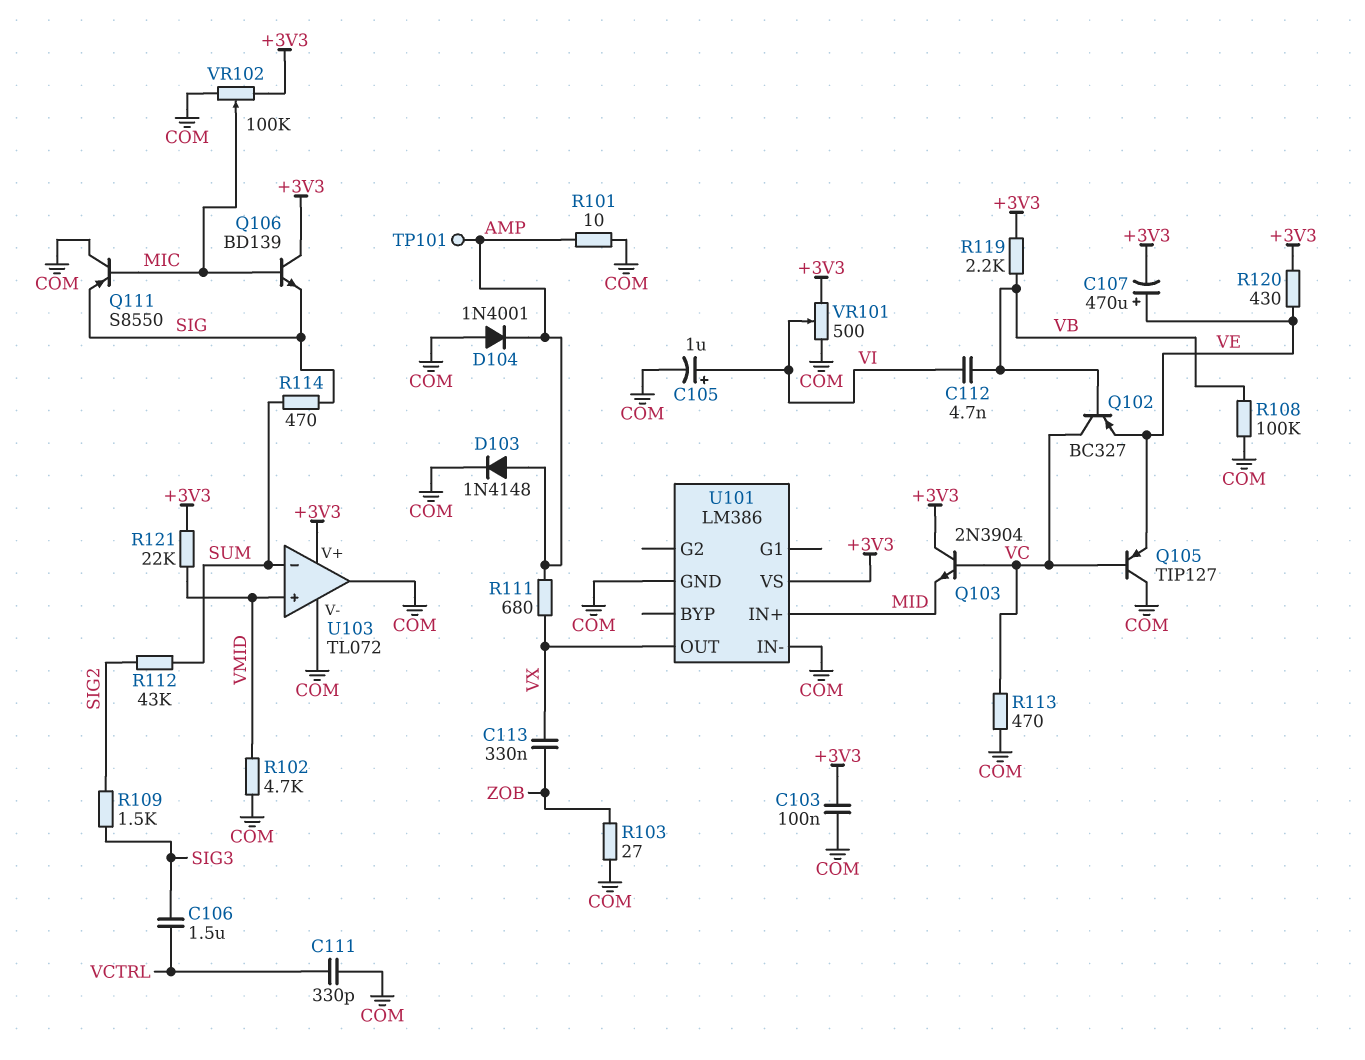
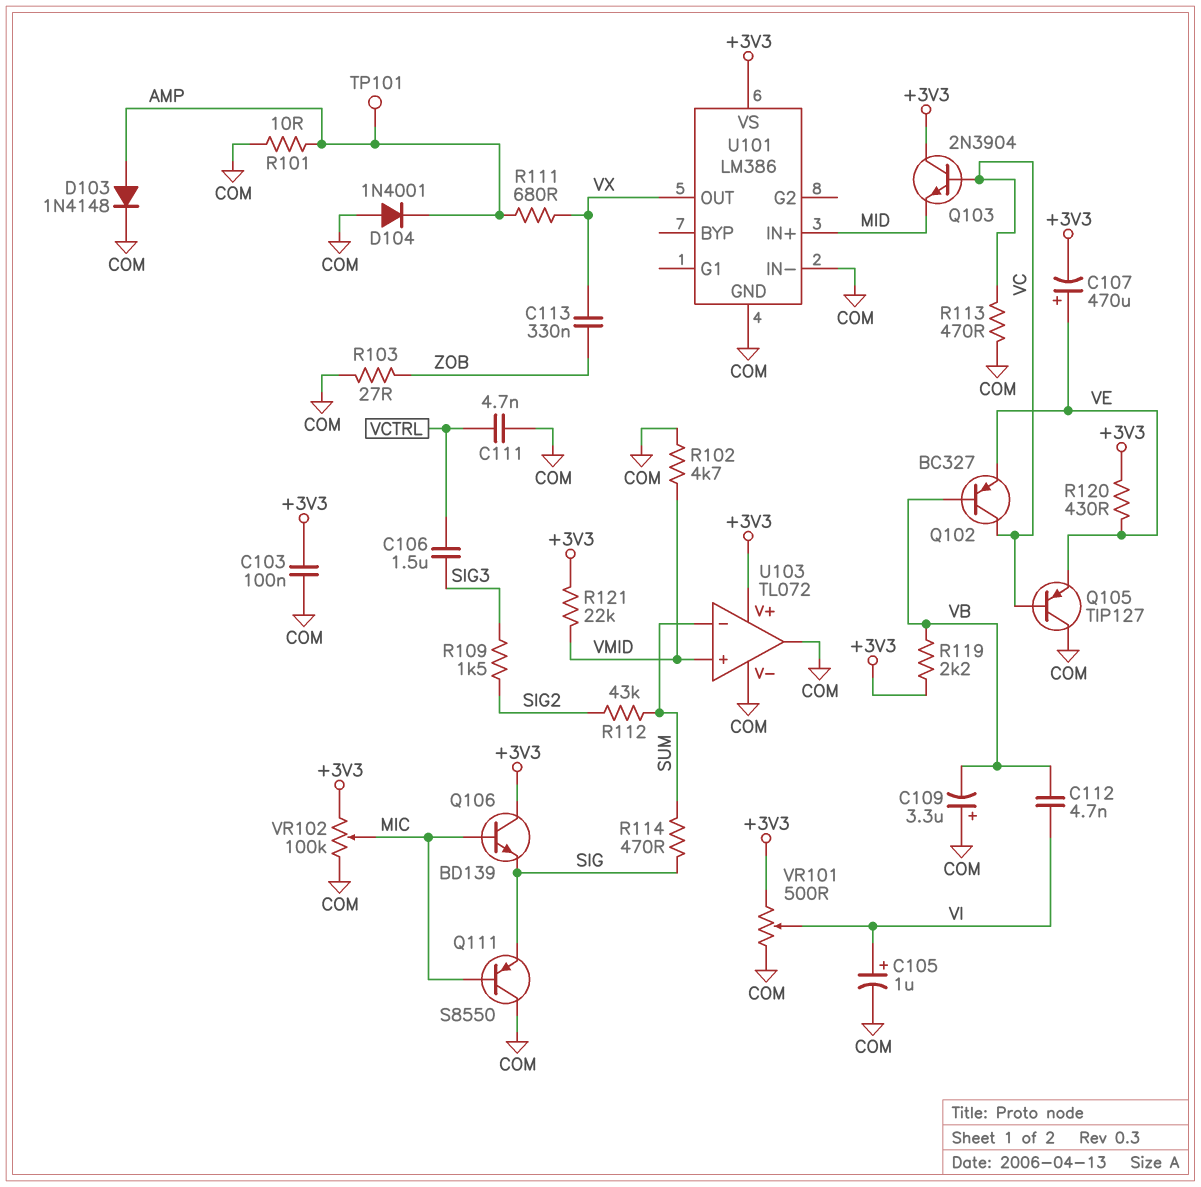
C109: none -> 3.3uF (plus COM, minus VB)
C111: 330pF (COM, VCTRL) -> 4.7nF (COM, VCTRL)
R108: 100k (COM, VB) -> none

